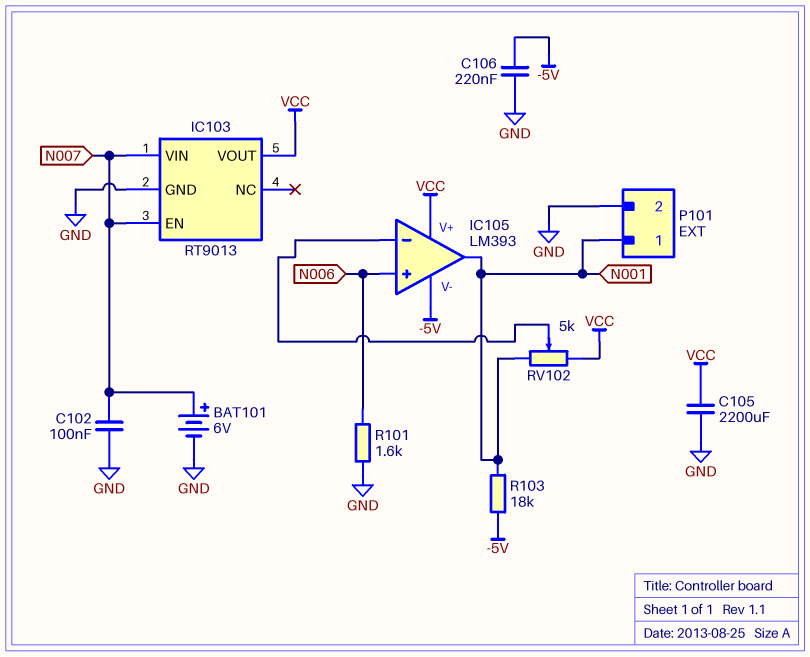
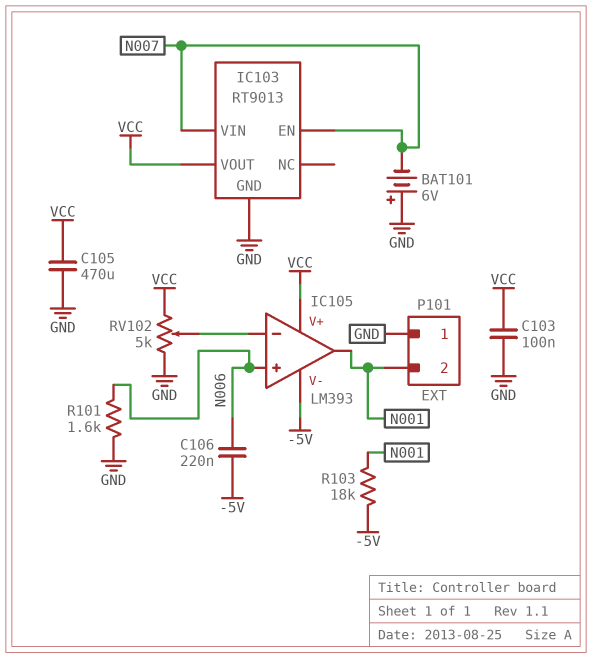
BAT101: 6V (plus N007, minus GND) -> 6V (plus GND, minus N007)
C102: 100nF (GND, N007) -> none
C103: none -> 100nF (GND, VCC)
C105: 2200uF (GND, VCC) -> 470uF (GND, VCC)
C106: 220nF (-5V, GND) -> 220nF (-5V, N006)
P101 pin 1: N001 -> GND
P101 pin 2: GND -> N001
RV102: 5k (N001, VCC, wiper IC105/in-) -> 5k (GND, VCC, wiper IC105/in-)

